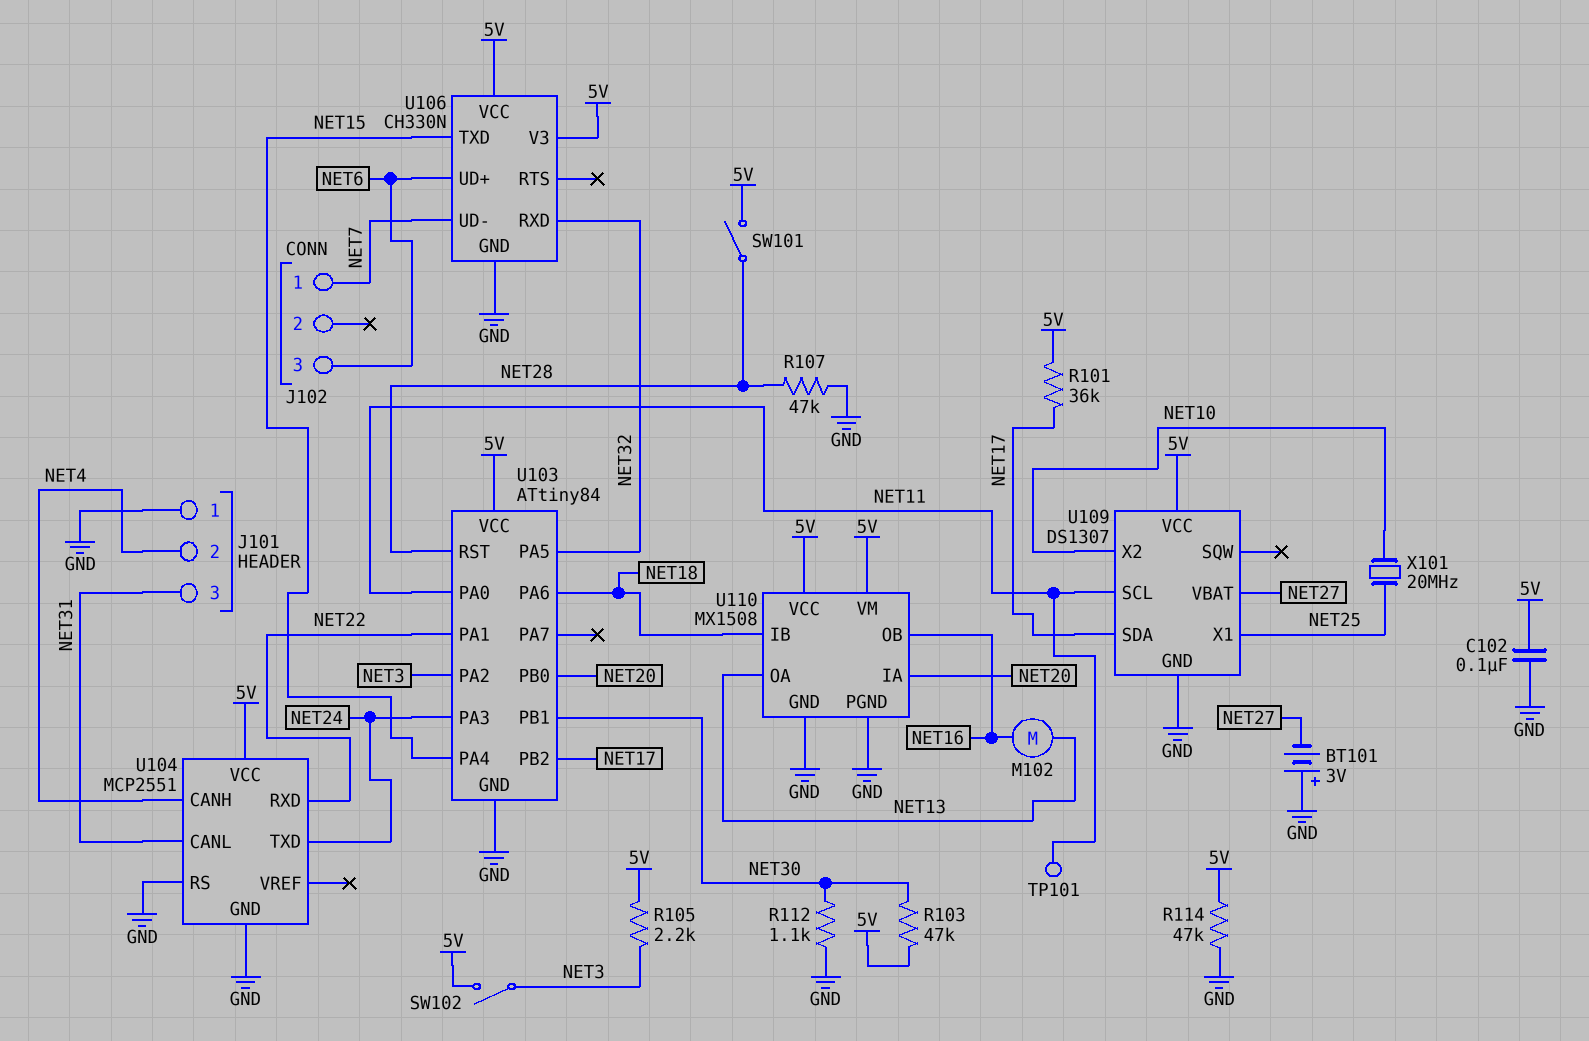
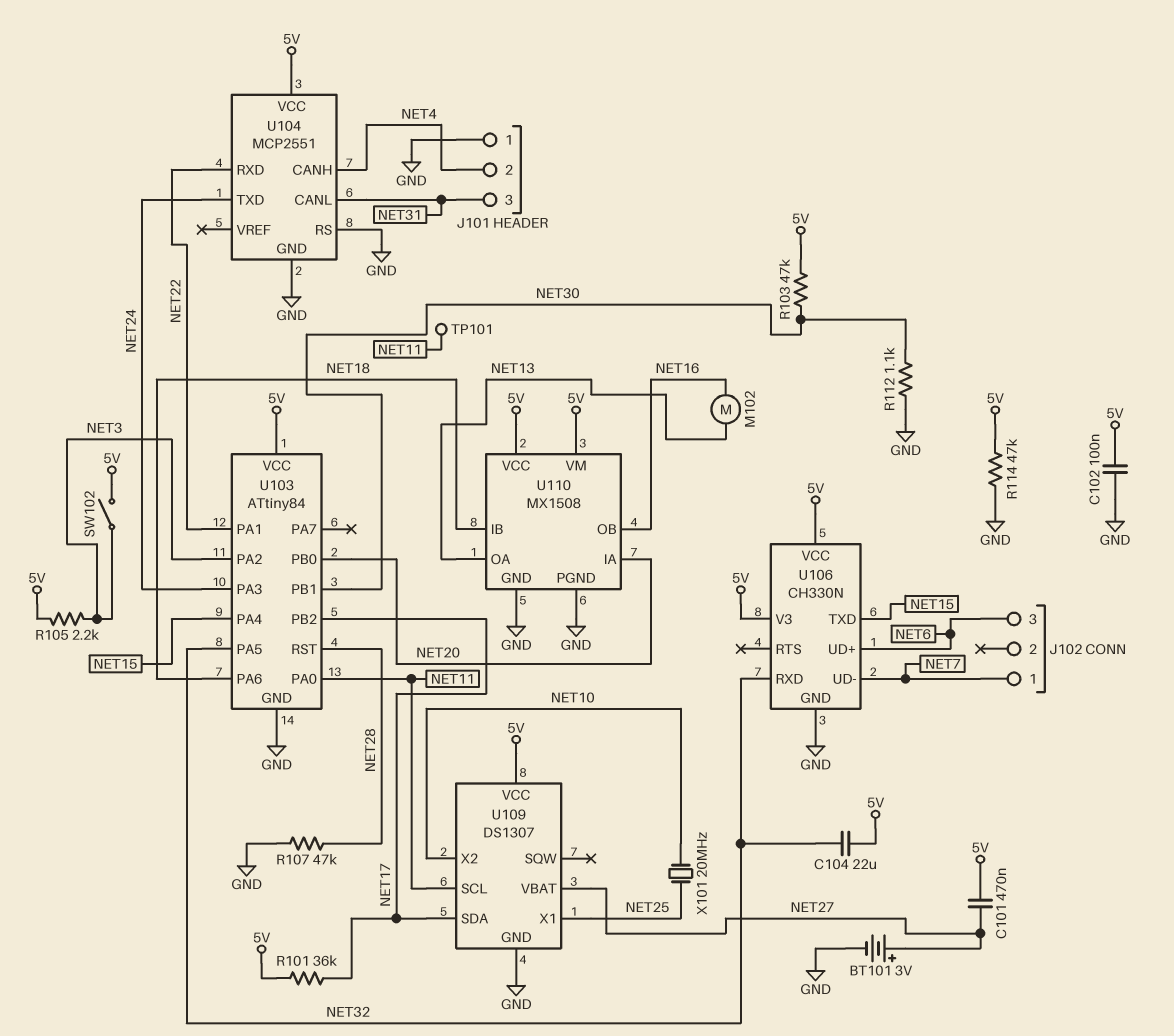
BT101: 3V (plus GND, minus NET27) -> 3V (plus NET27, minus GND)
C101: none -> 470nF (5V, NET27)
C104: none -> 22uF (5V, NET32)
SW101: switch (5V, NET28) -> none

